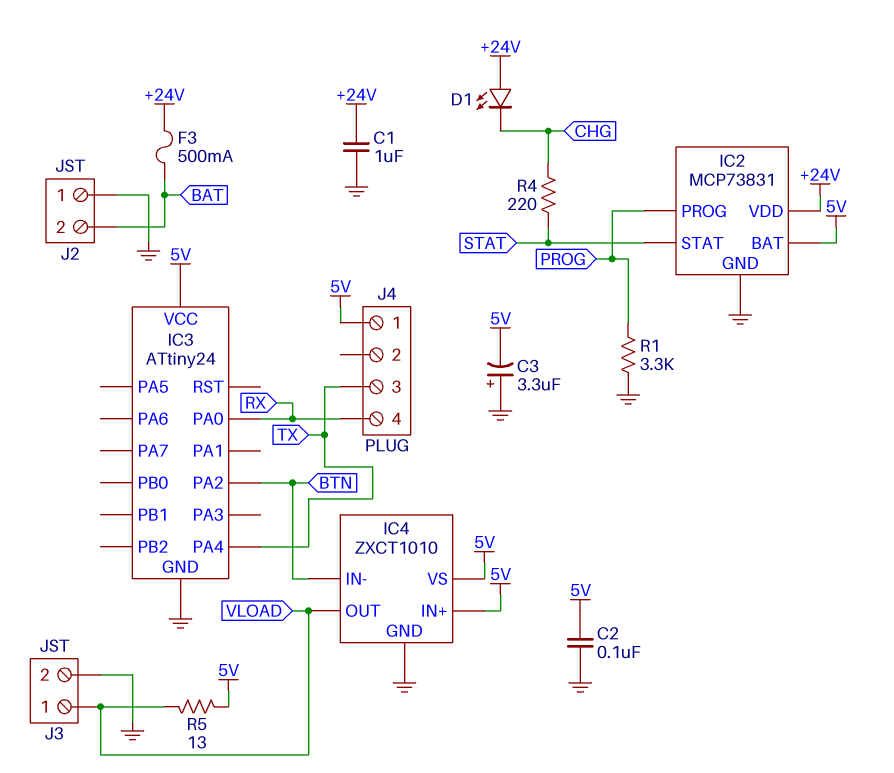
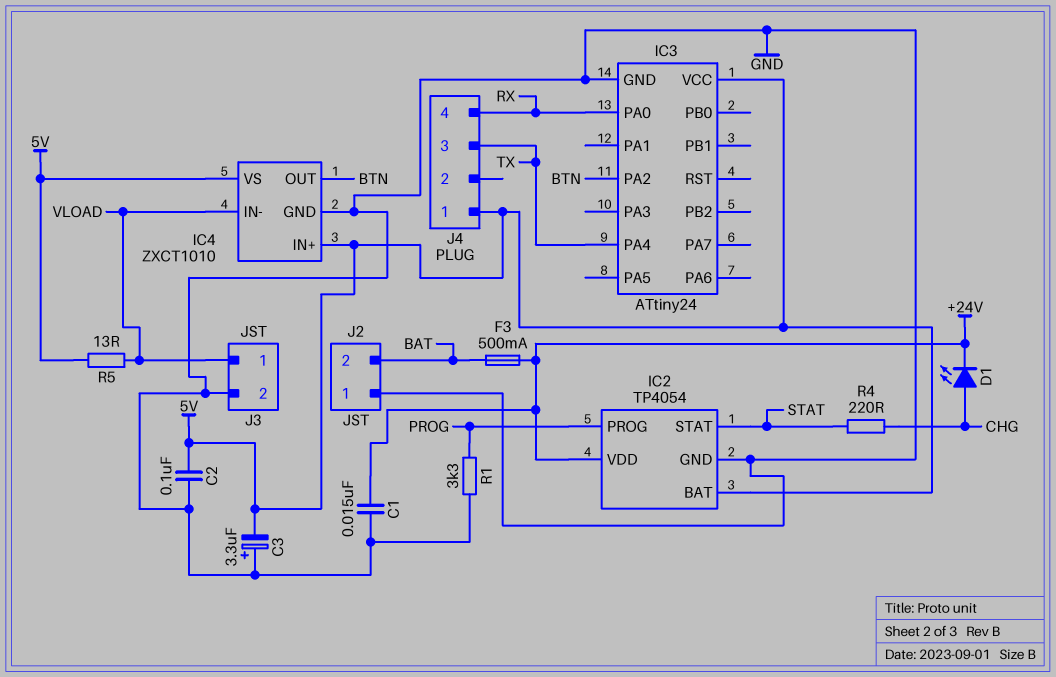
C1: 1uF (+24V, GND) -> 15nF (+24V, GND)
D1: LED (A +24V, K CHG) -> LED (A CHG, K +24V)
IC2: MCP73831 -> TP4054
IC4 pin IN-: BTN -> VLOAD
IC4 pin OUT: VLOAD -> BTN

